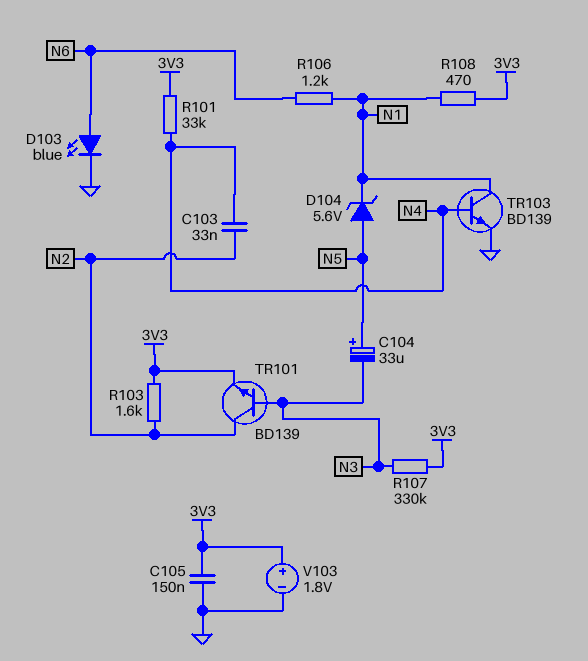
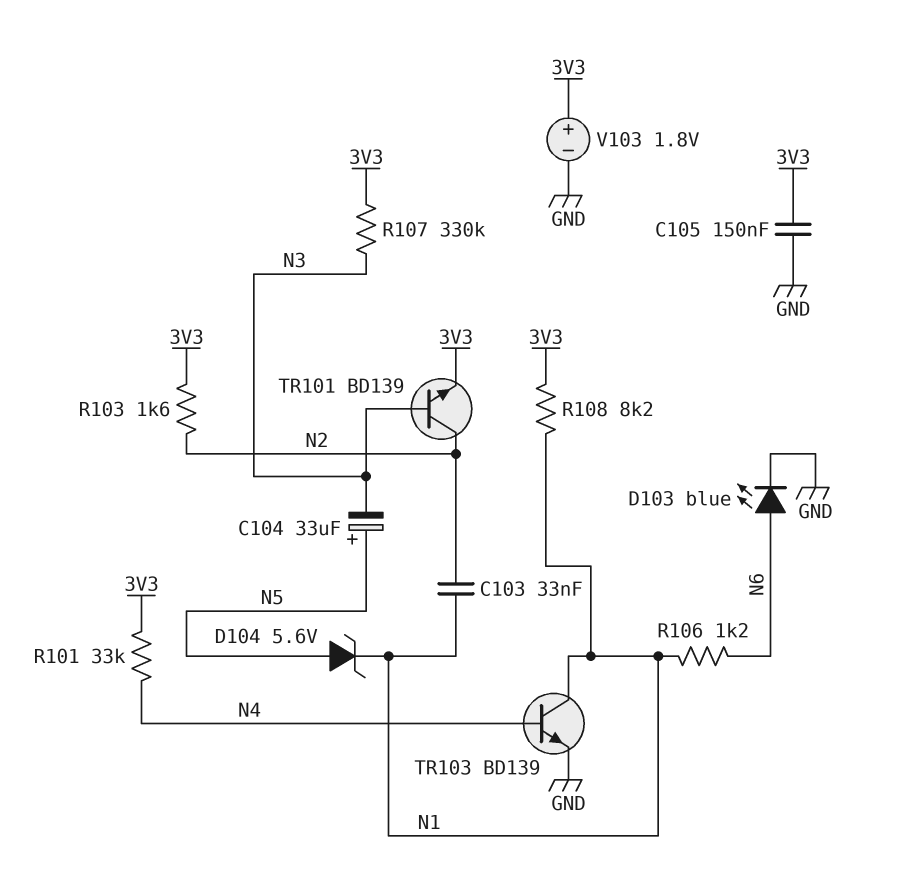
C103: 33nF (N2, N4) -> 33nF (N1, N2)
R108: 470 (3V3, N1) -> 8.2k (3V3, N1)

